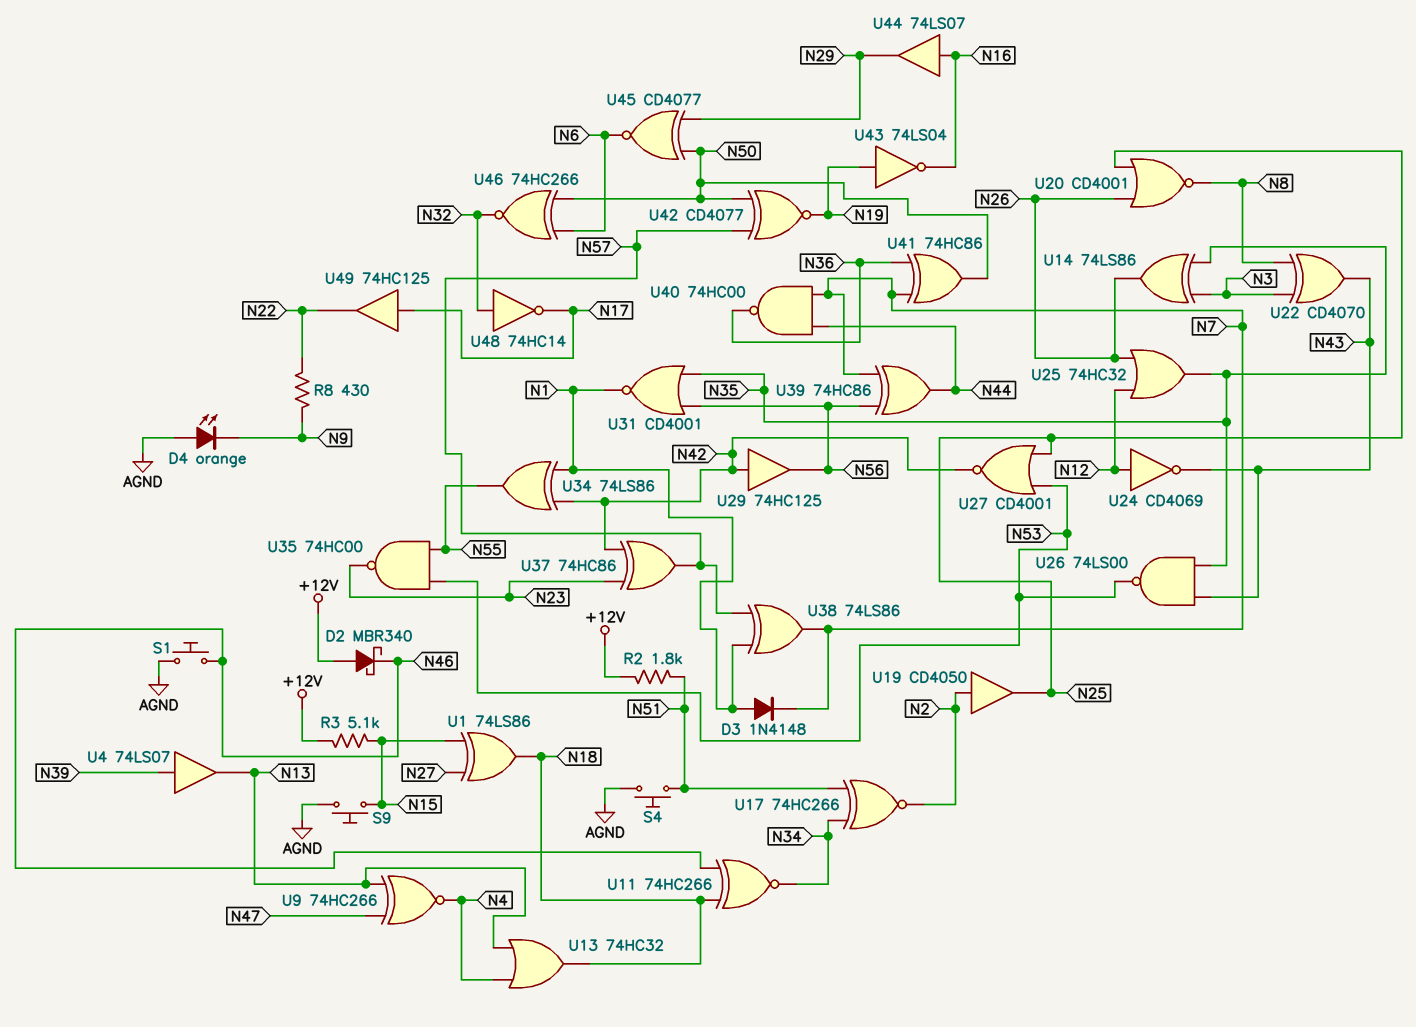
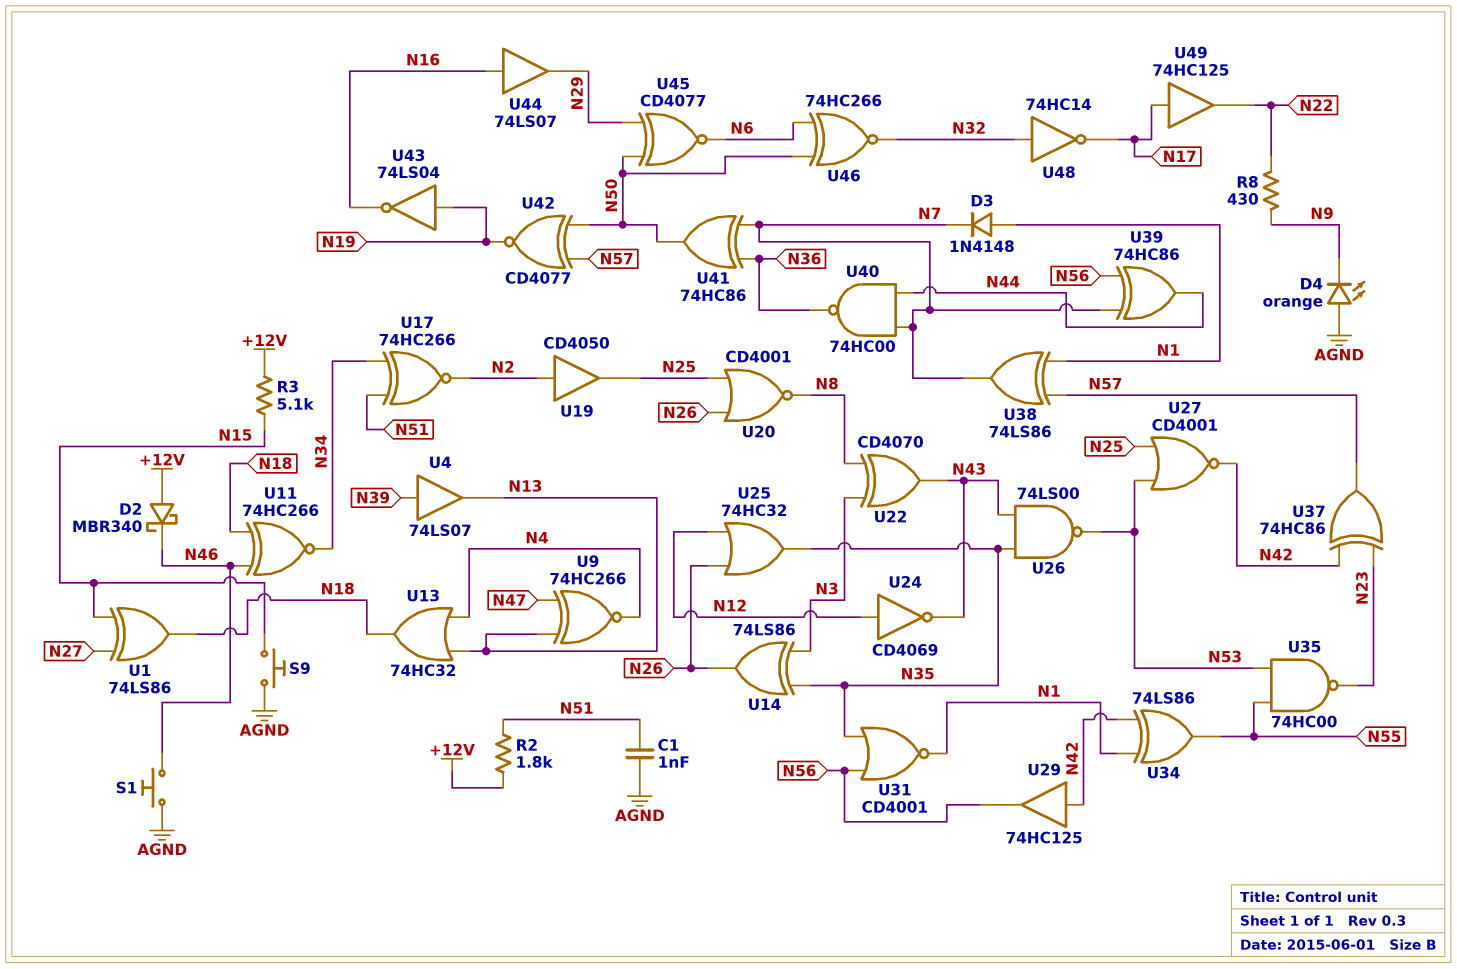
C1: none -> 1nF (AGND, N51)
S4: button (AGND, N51) -> none

